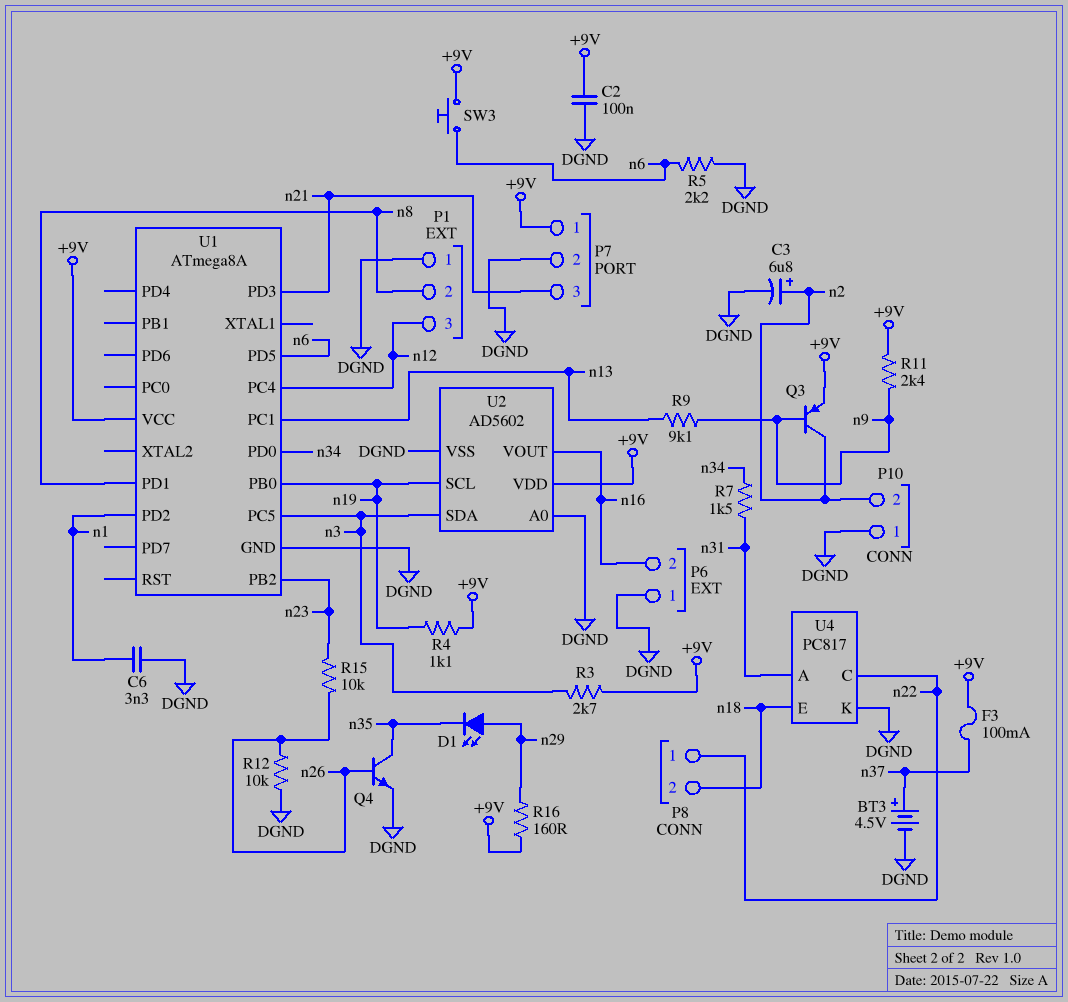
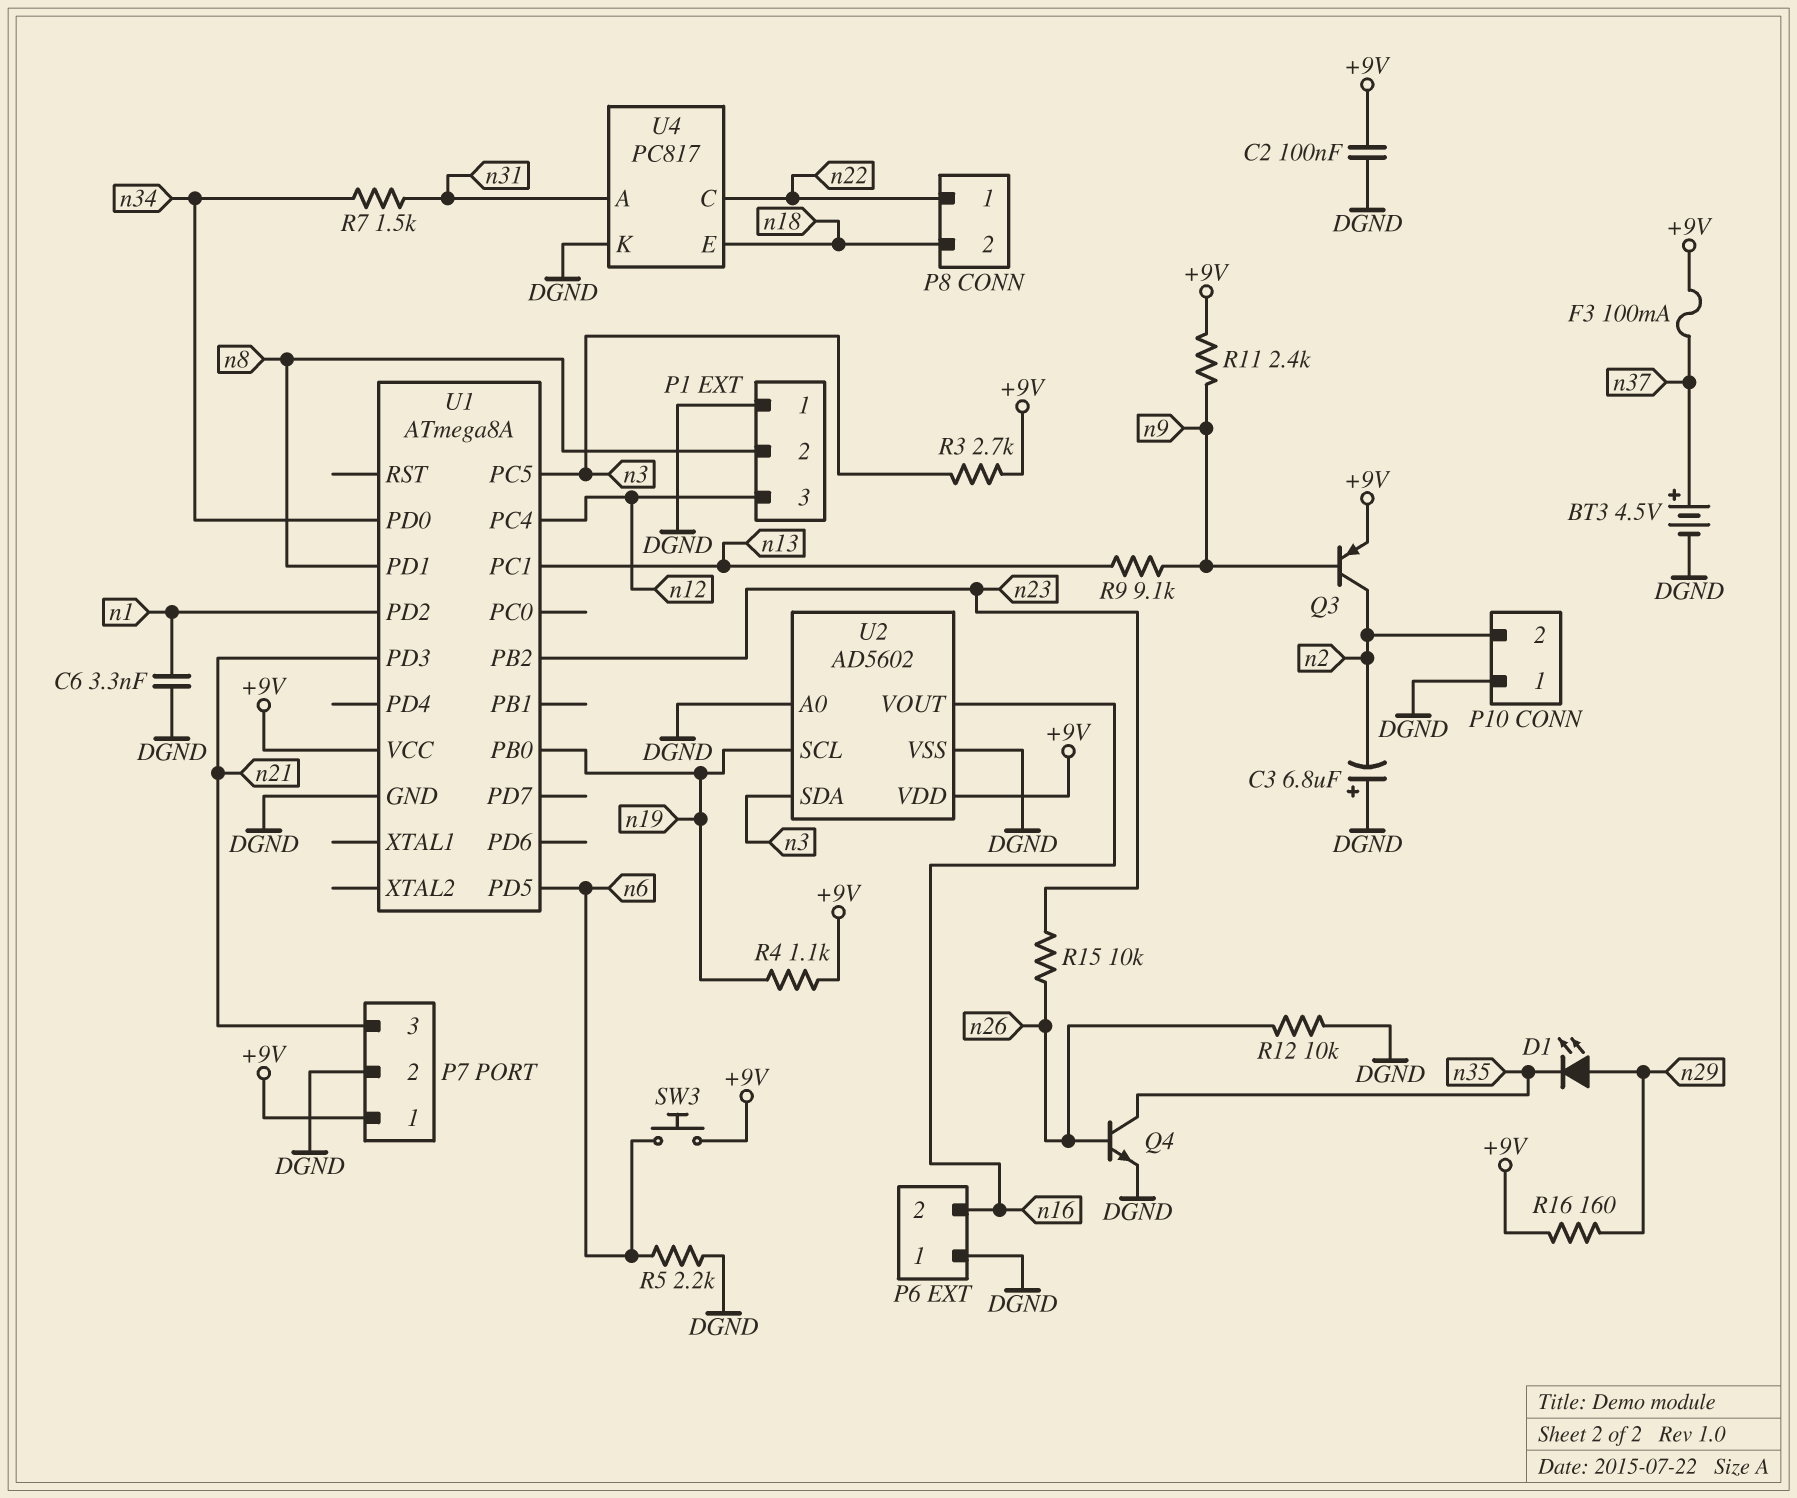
C3: 6.8uF (plus n2, minus DGND) -> 6.8uF (plus DGND, minus n2)

